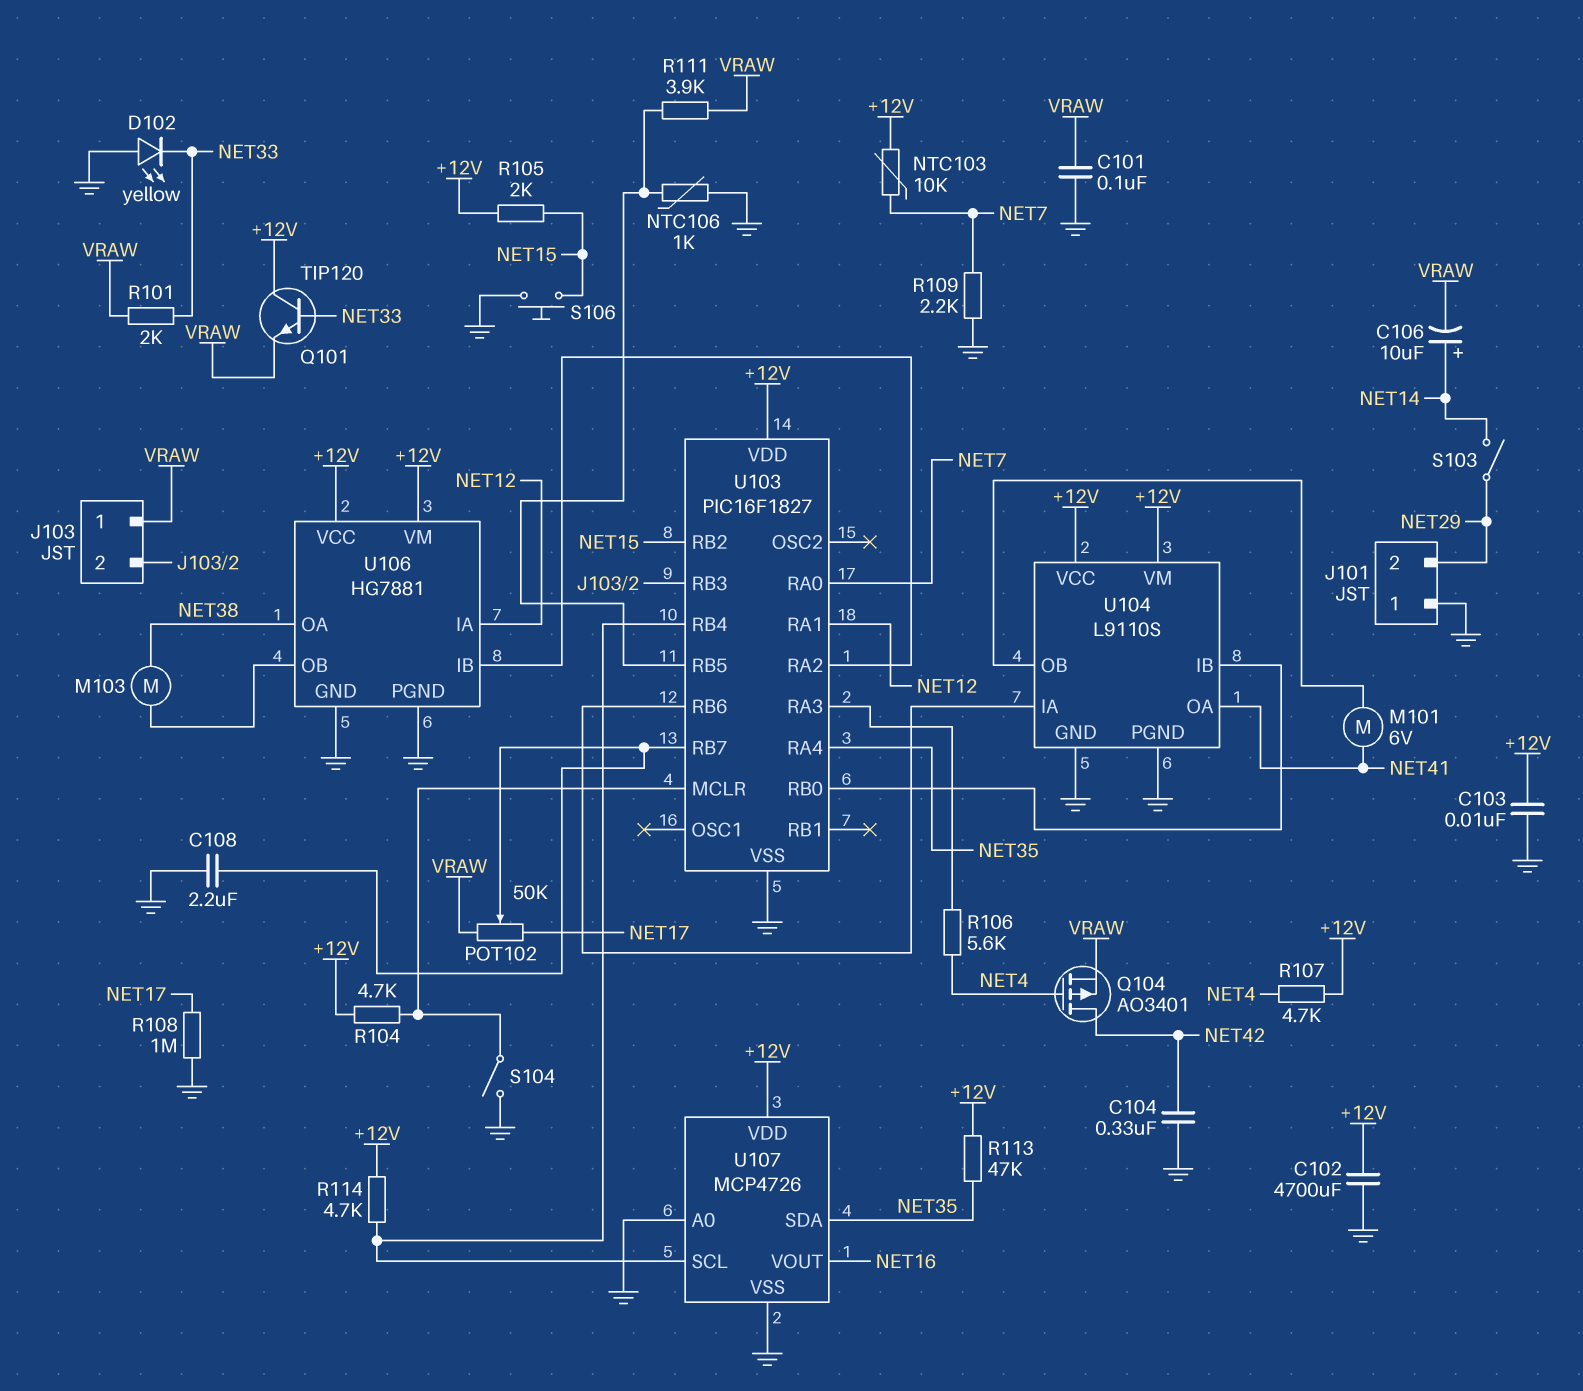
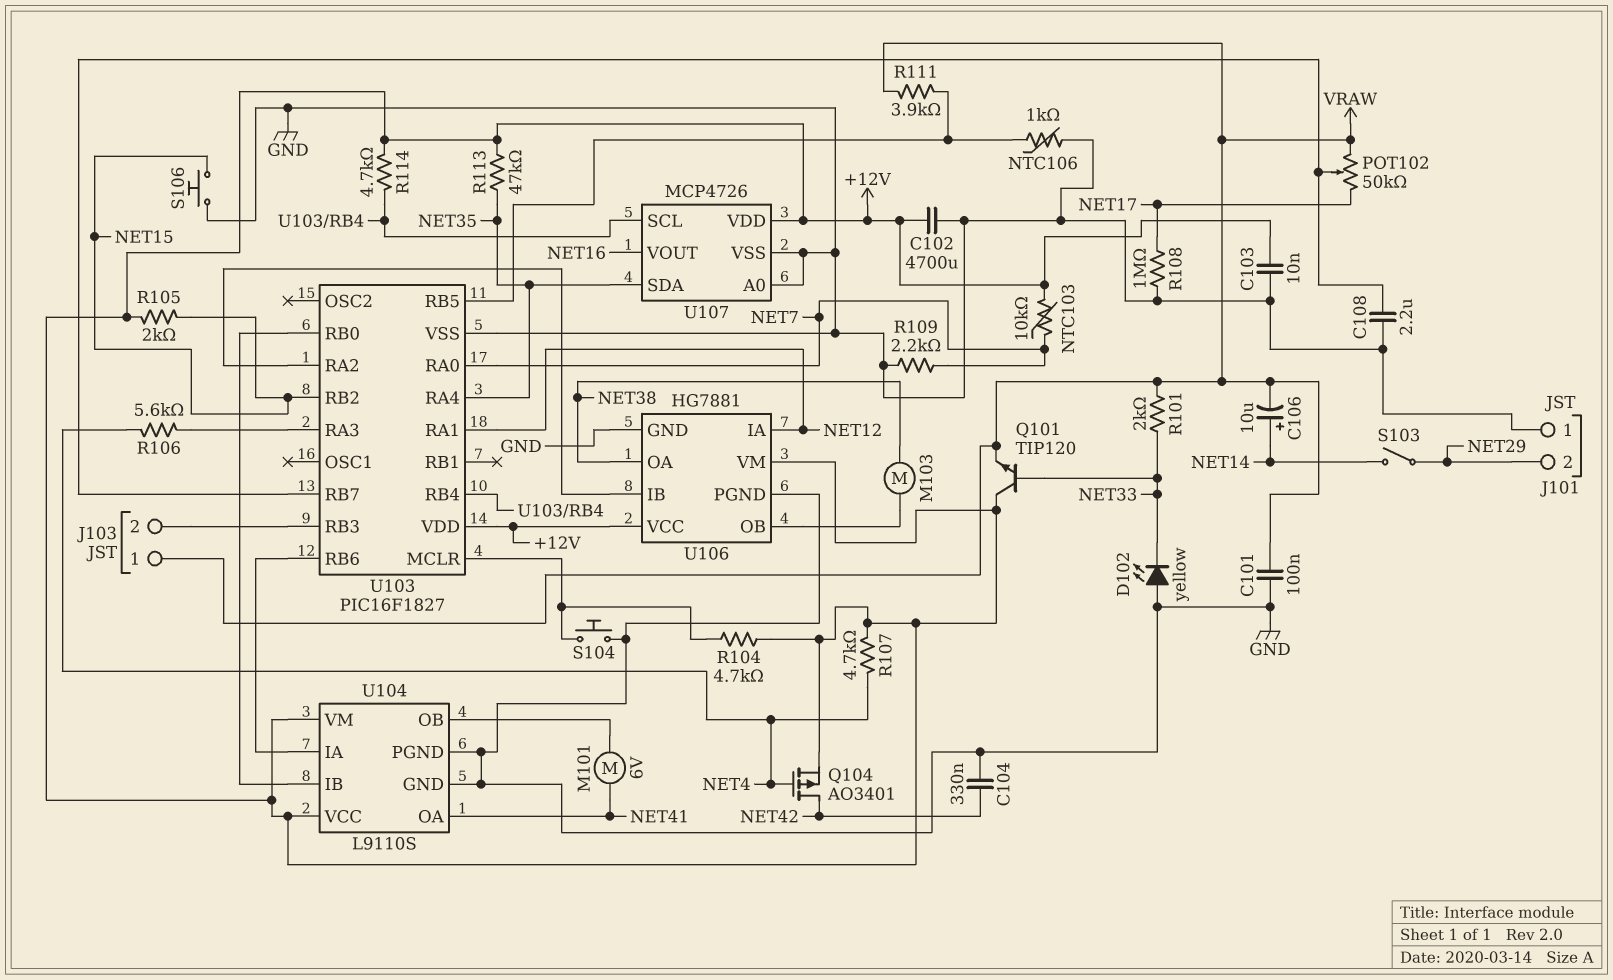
Q104: PMOS AO3401 (G NET4, D NET42, S VRAW) -> PMOS AO3401 (G NET4, D NET42, S +12V)
S104: switch (GND, U103/MCLR) -> button (GND, U103/MCLR)

